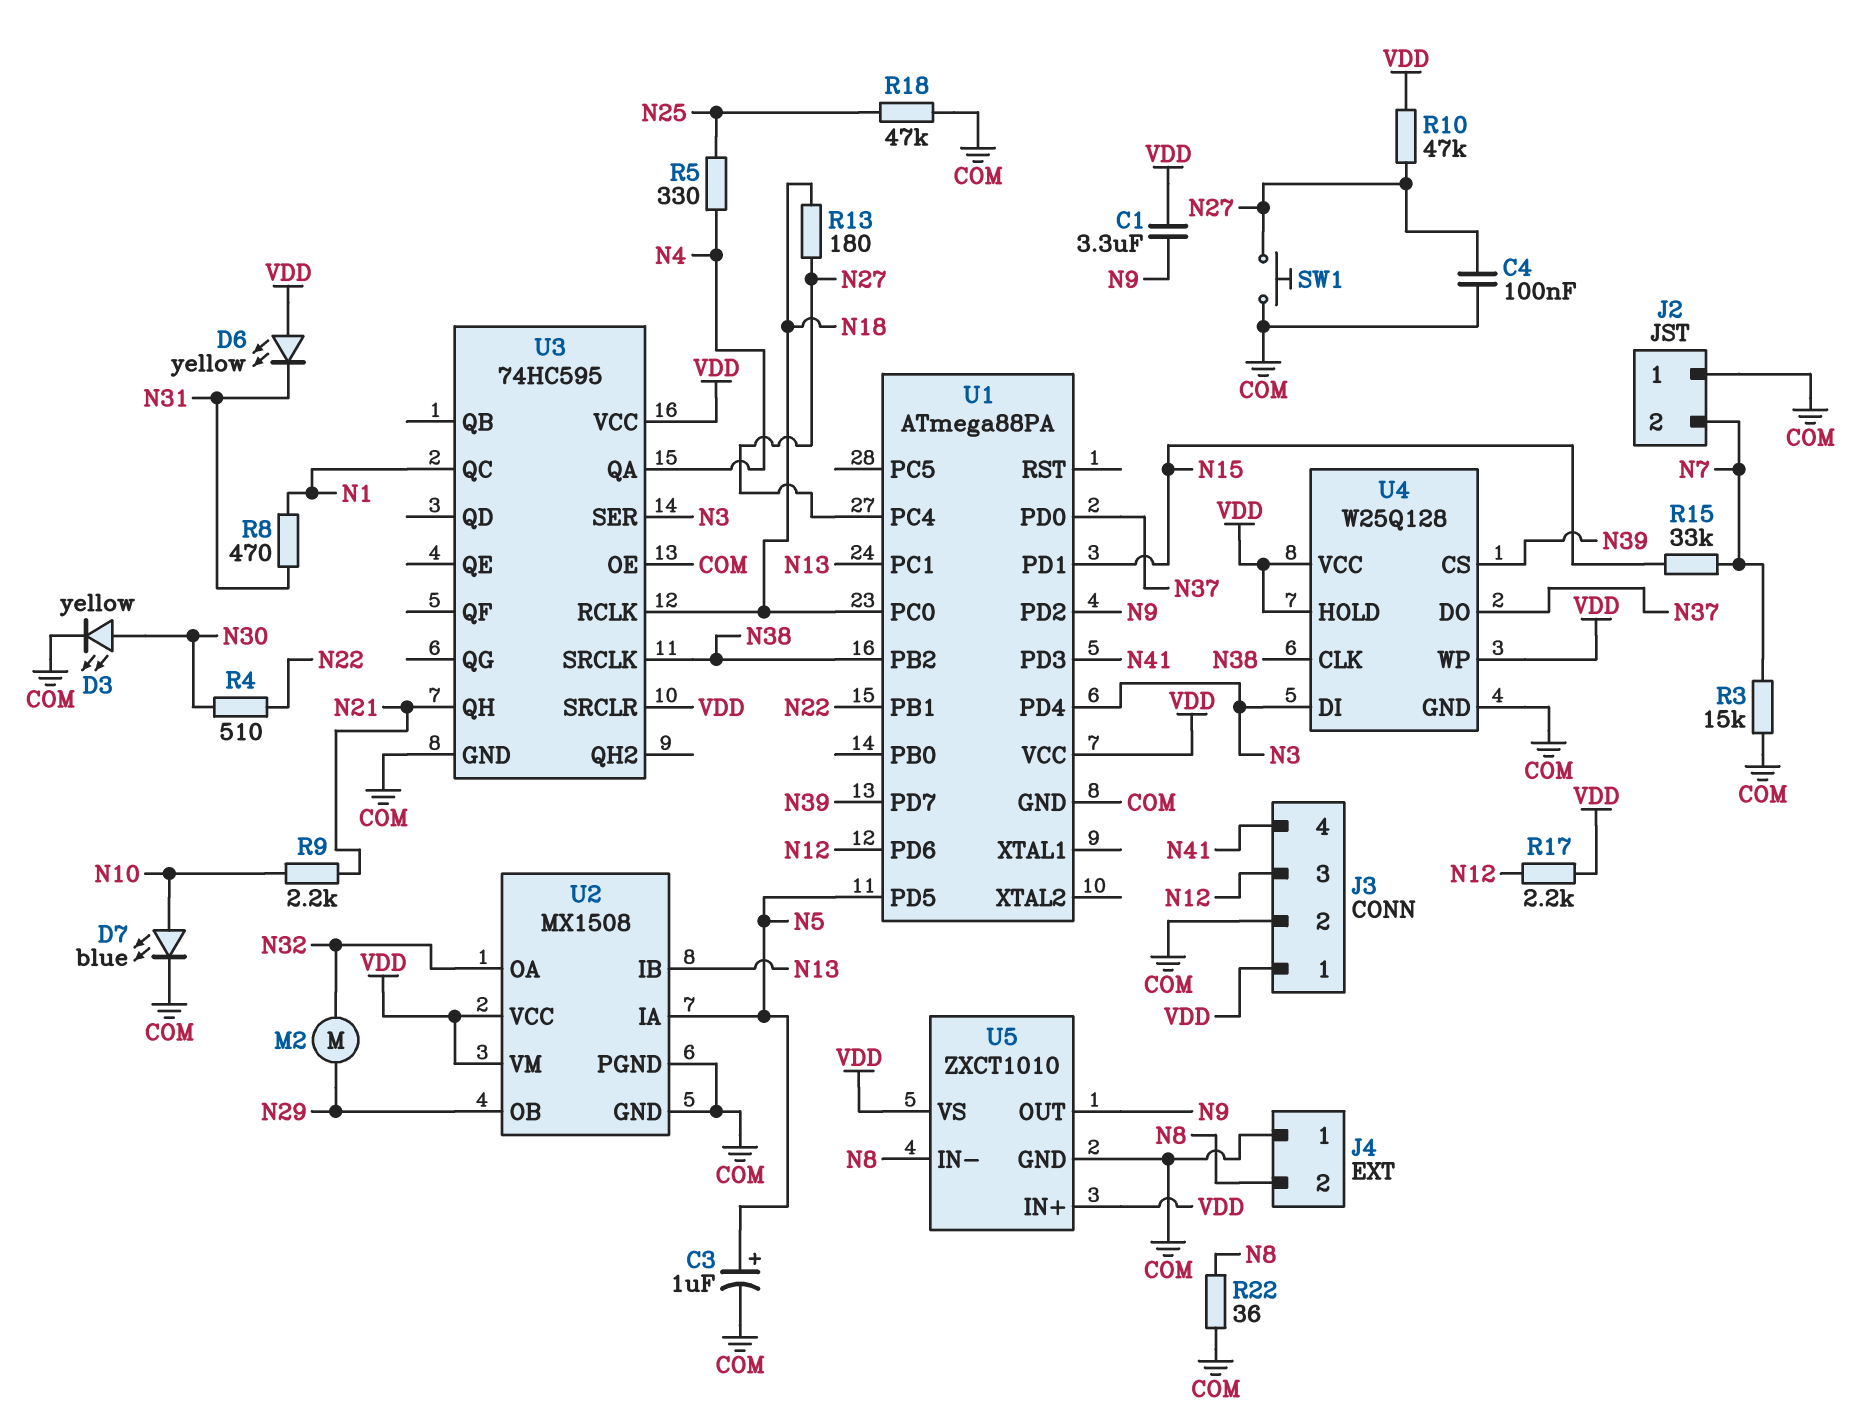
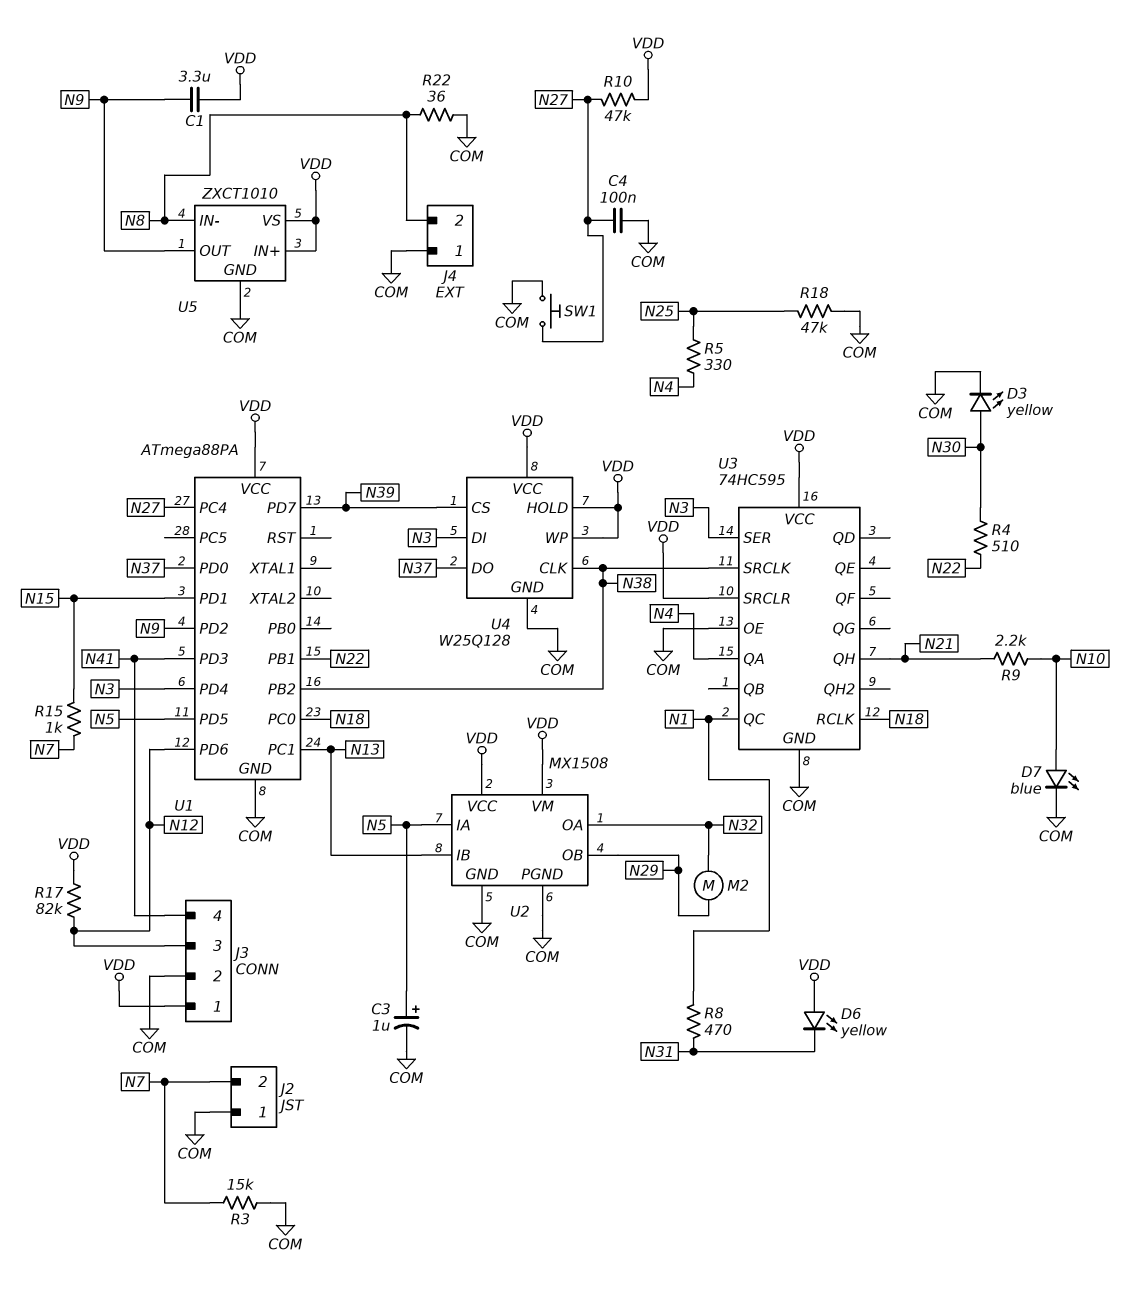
R13: 180 (N18, N27) -> none
R15: 33k (N7, N15) -> 1k (N7, N15)
R17: 2.2k (N12, VDD) -> 82k (N12, VDD)

